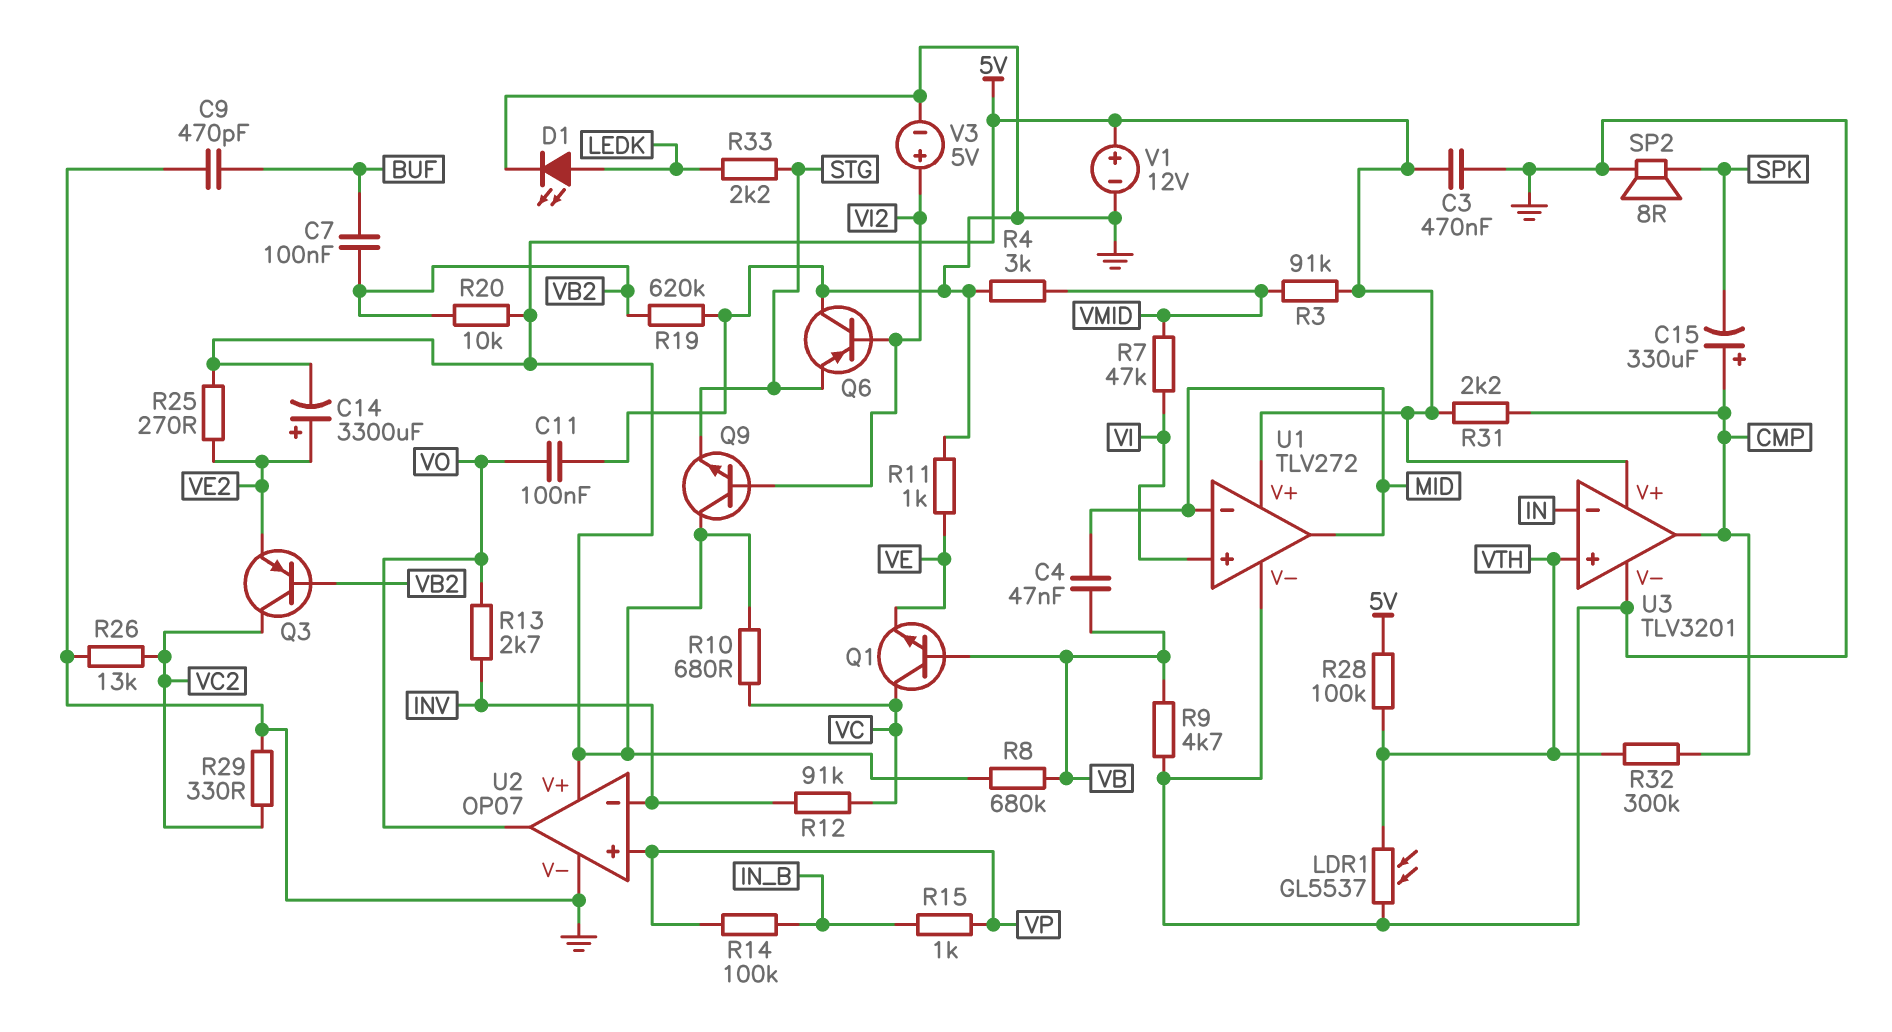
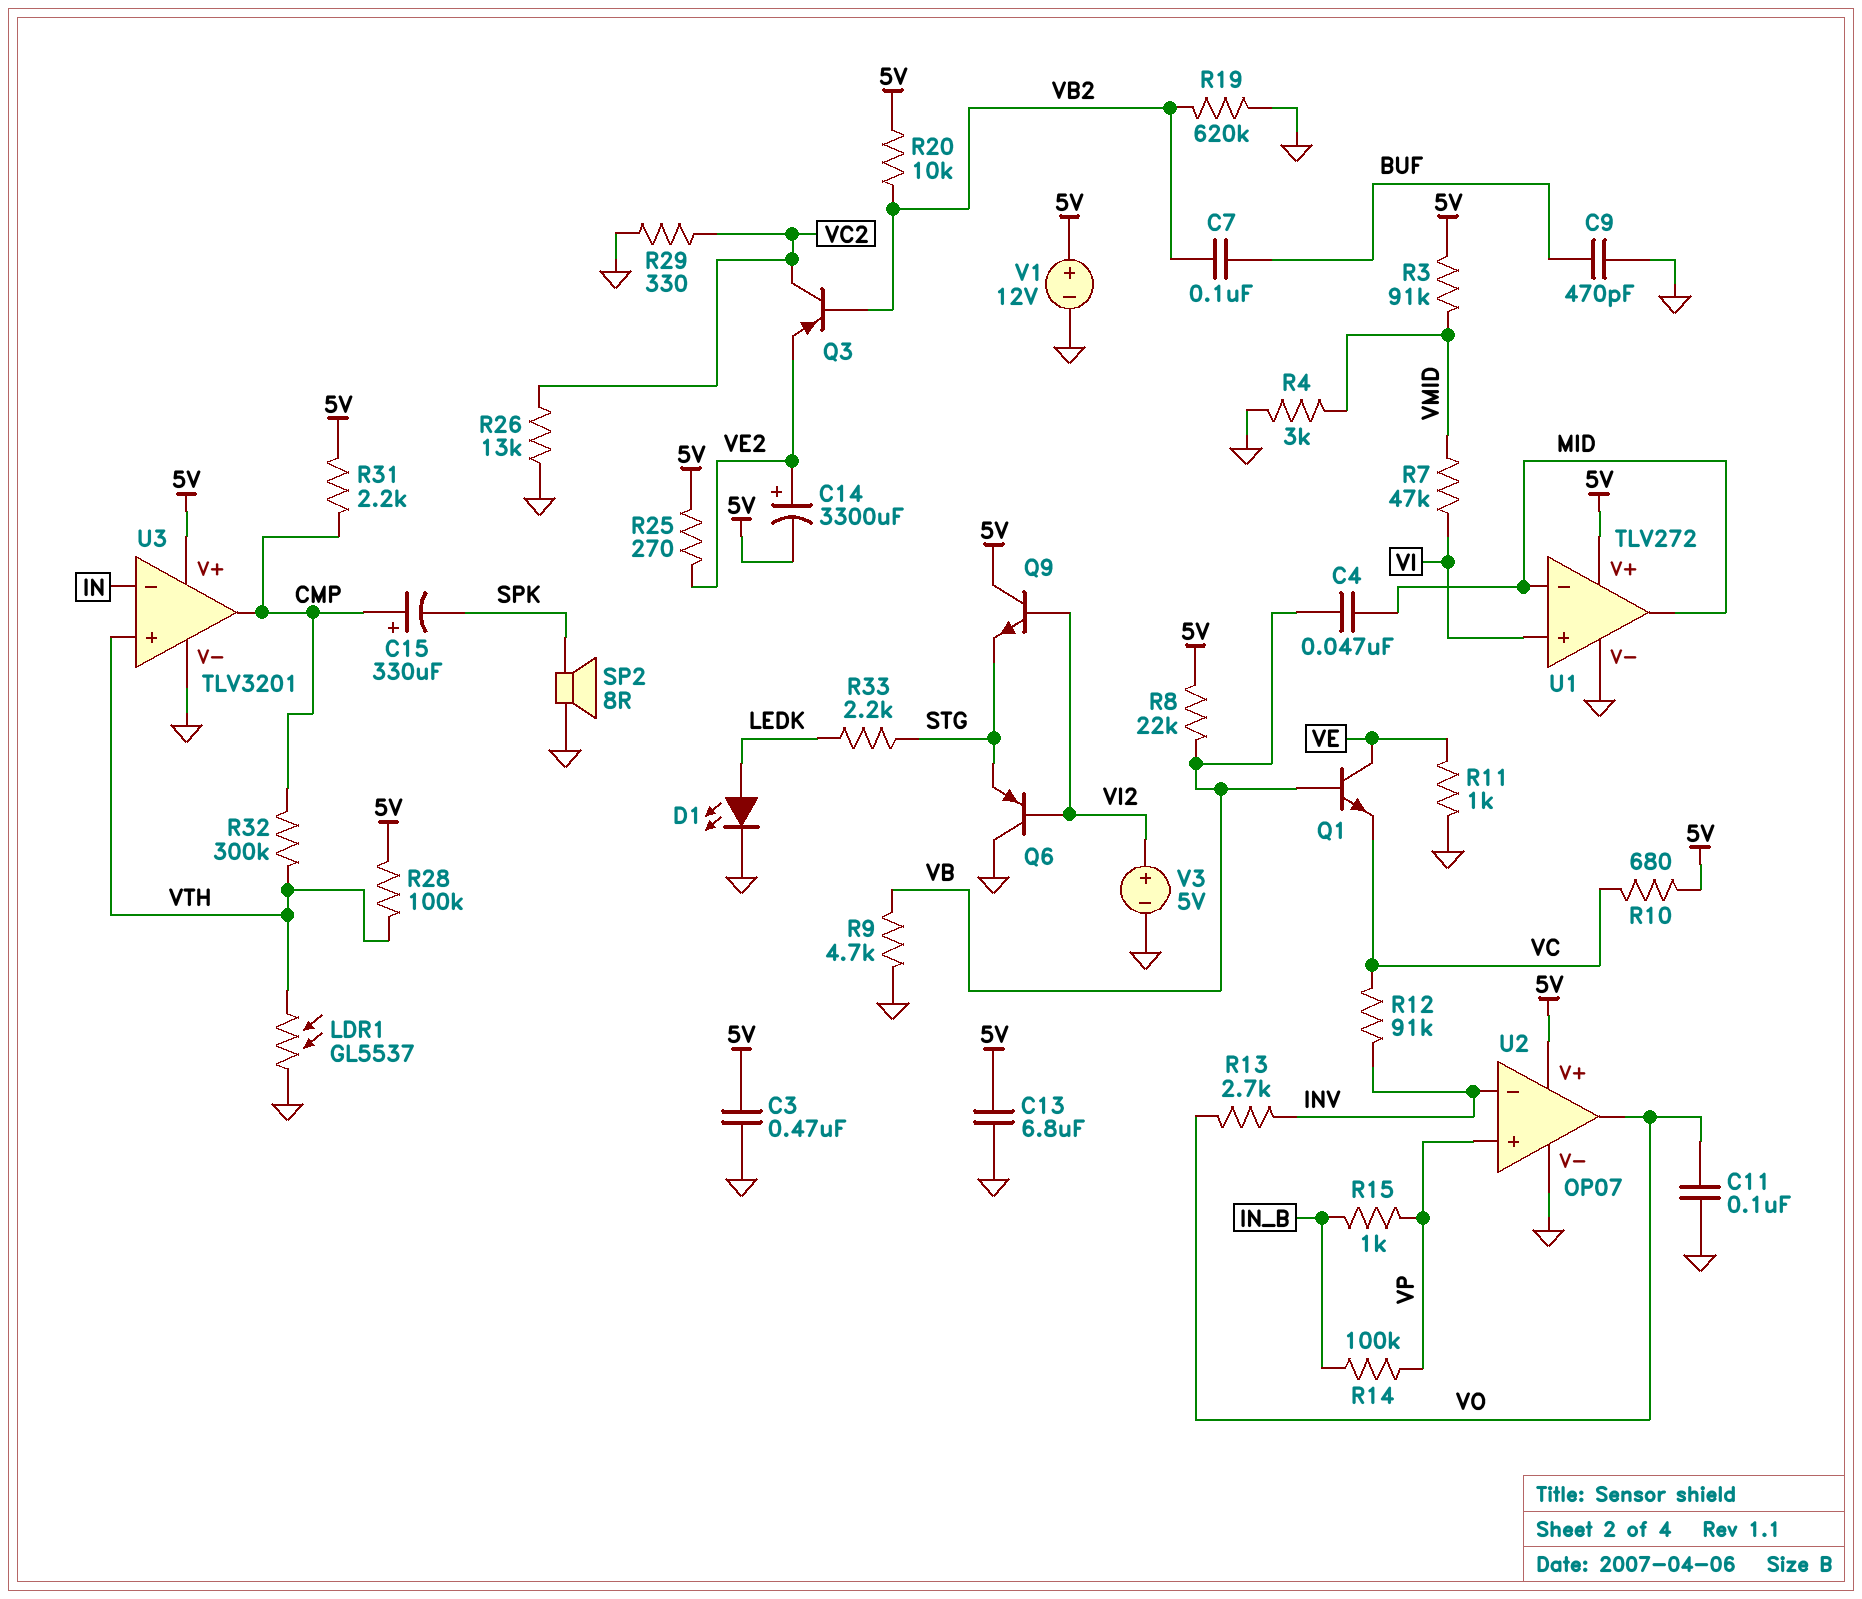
C13: none -> 6.8uF (5V, GND)
Q1: NPN (B VB, C VC, E VE) -> NPN (B VB, C VE, E VC)
R8: 680k (5V, VB) -> 22k (5V, VB)

